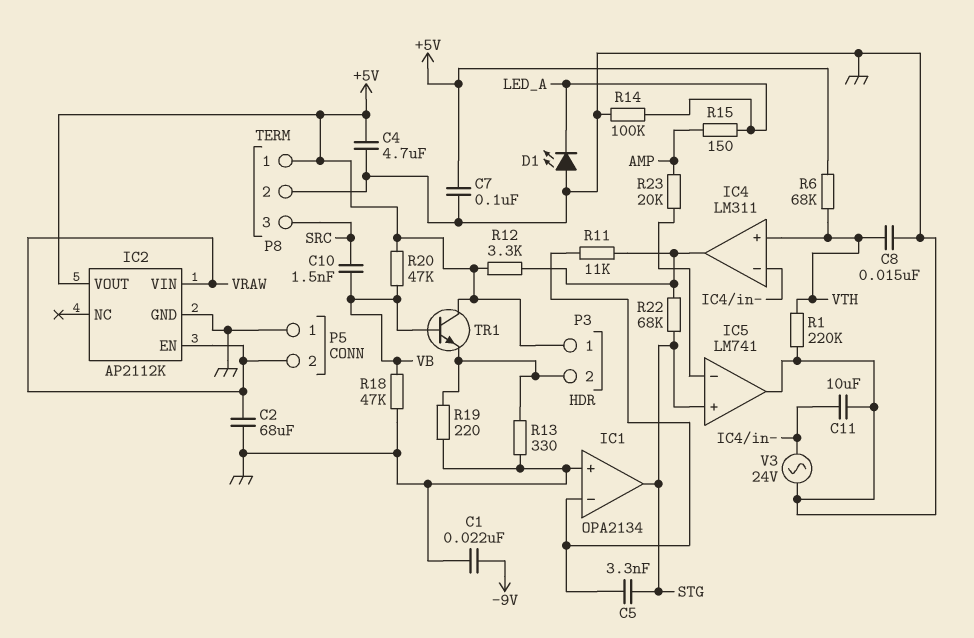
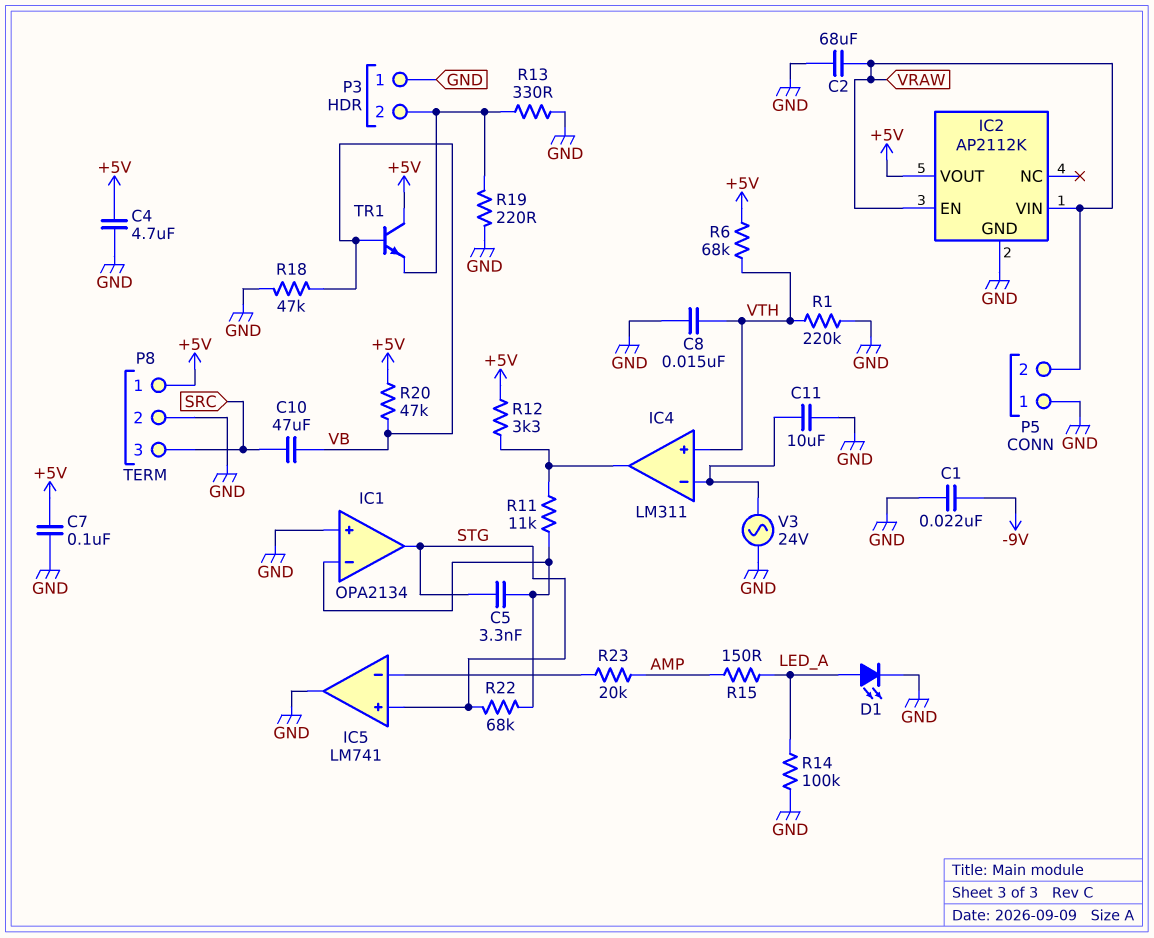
C10: 1.5nF (SRC, VB) -> 47uF (SRC, VB)
D1: LED (A GND, K LED_A) -> LED (A LED_A, K GND)
P3 pin 1: +5V -> GND
R22: 68k (IC4/out, STG) -> 68k (IC1/in-, STG)

